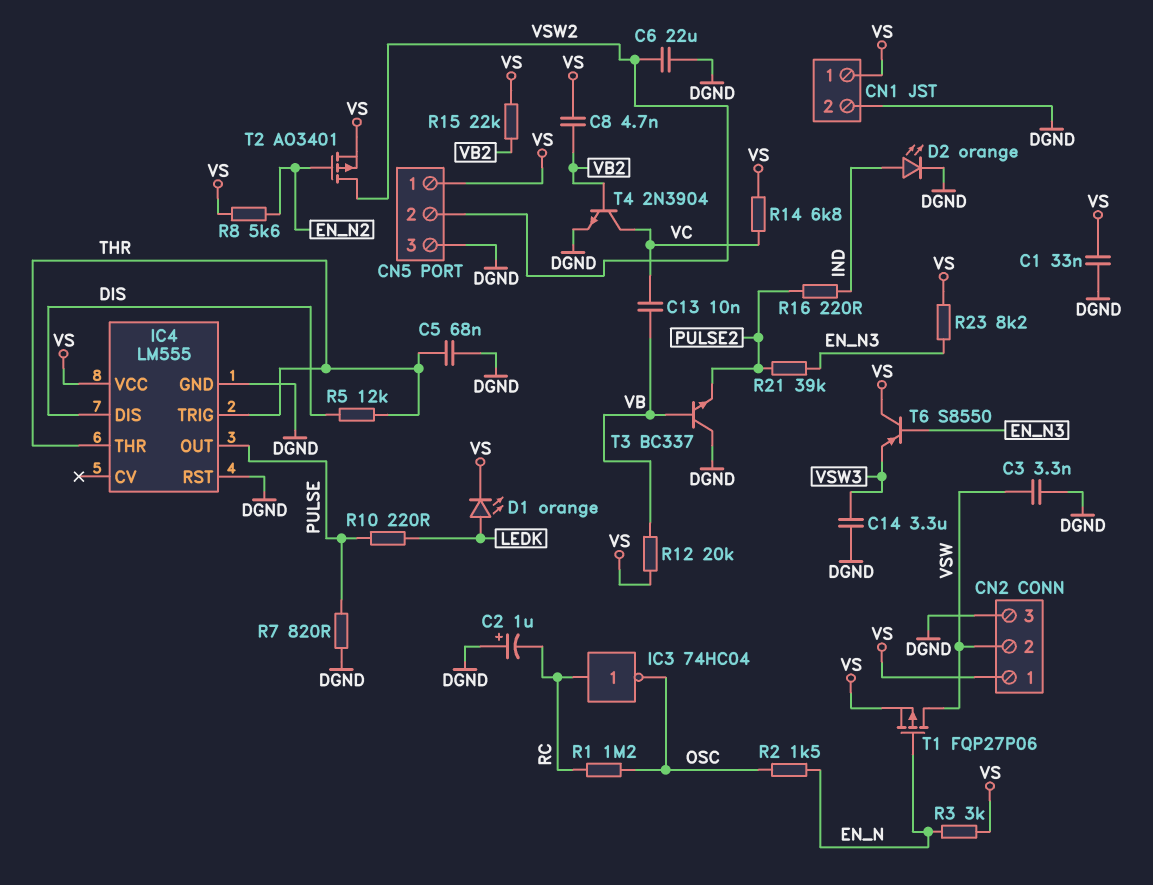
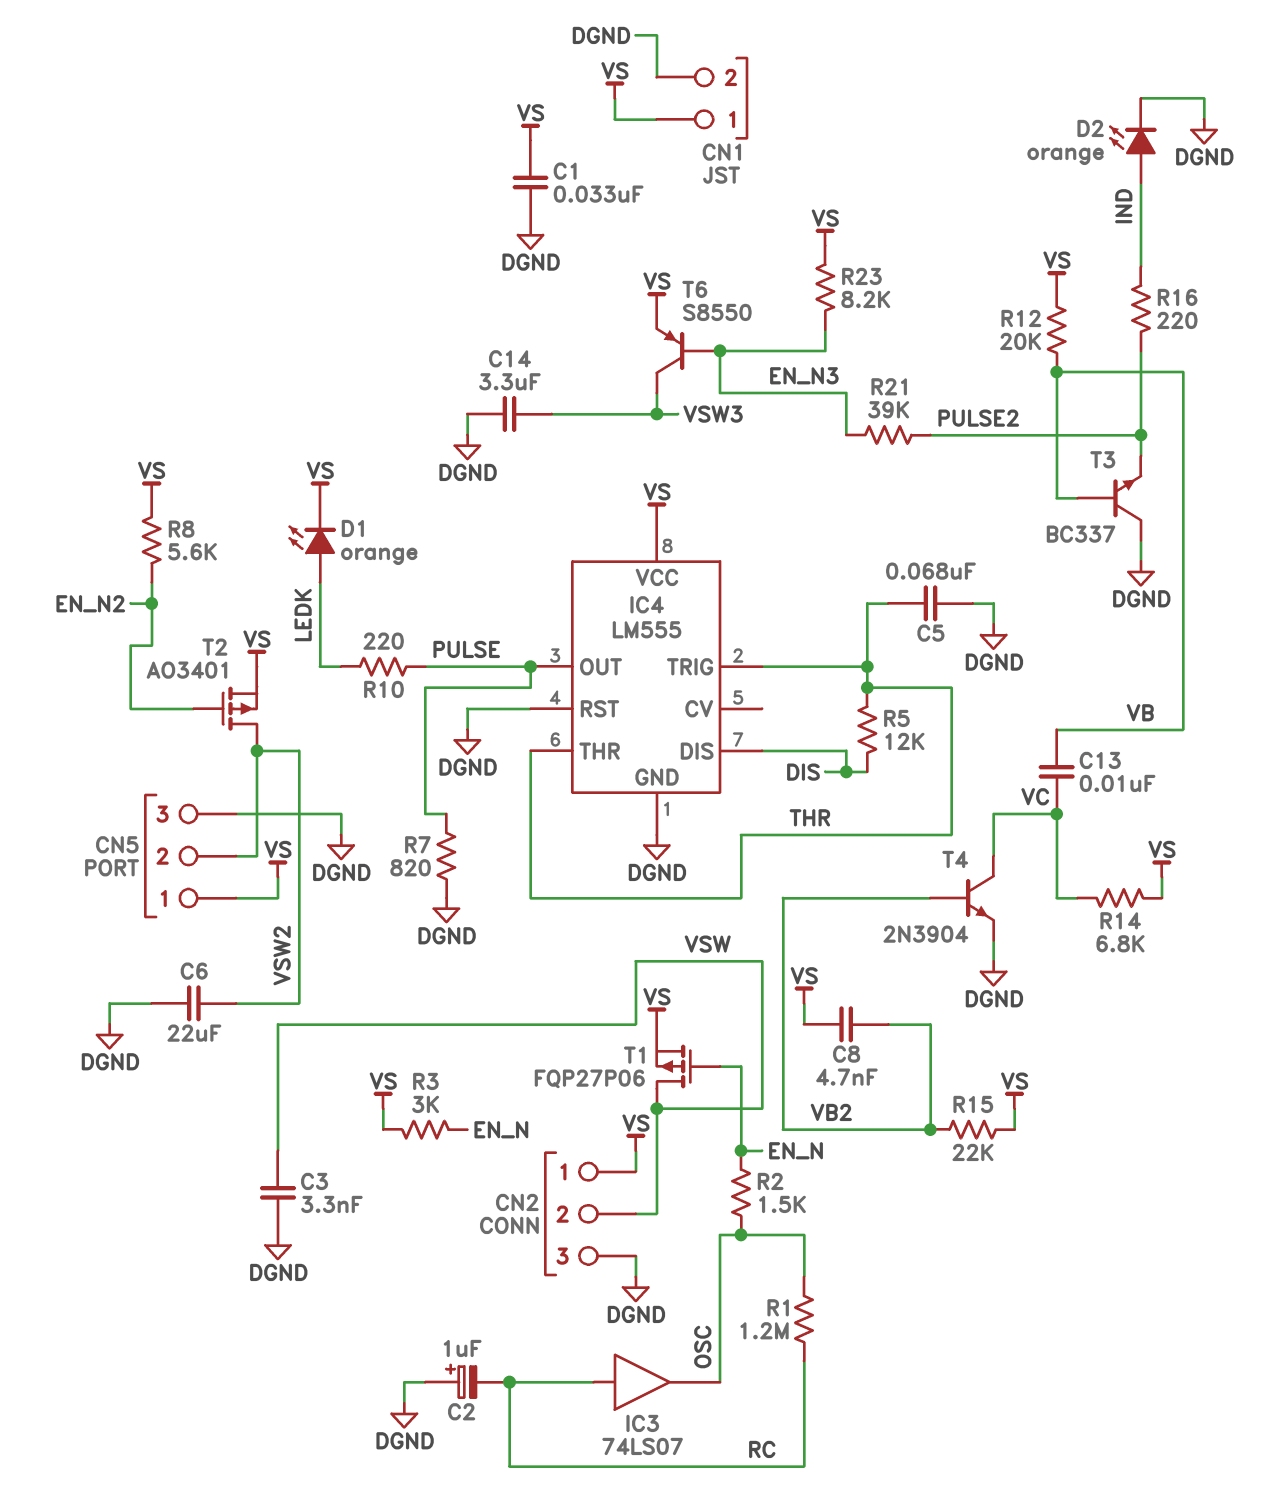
IC3: NOT 74HC04 (in RC, out OSC) -> buffer 74LS07 (in RC, out OSC)
T6: PNP S8550 (B EN_N3, C VS, E VSW3) -> PNP S8550 (B EN_N3, C VSW3, E VS)

